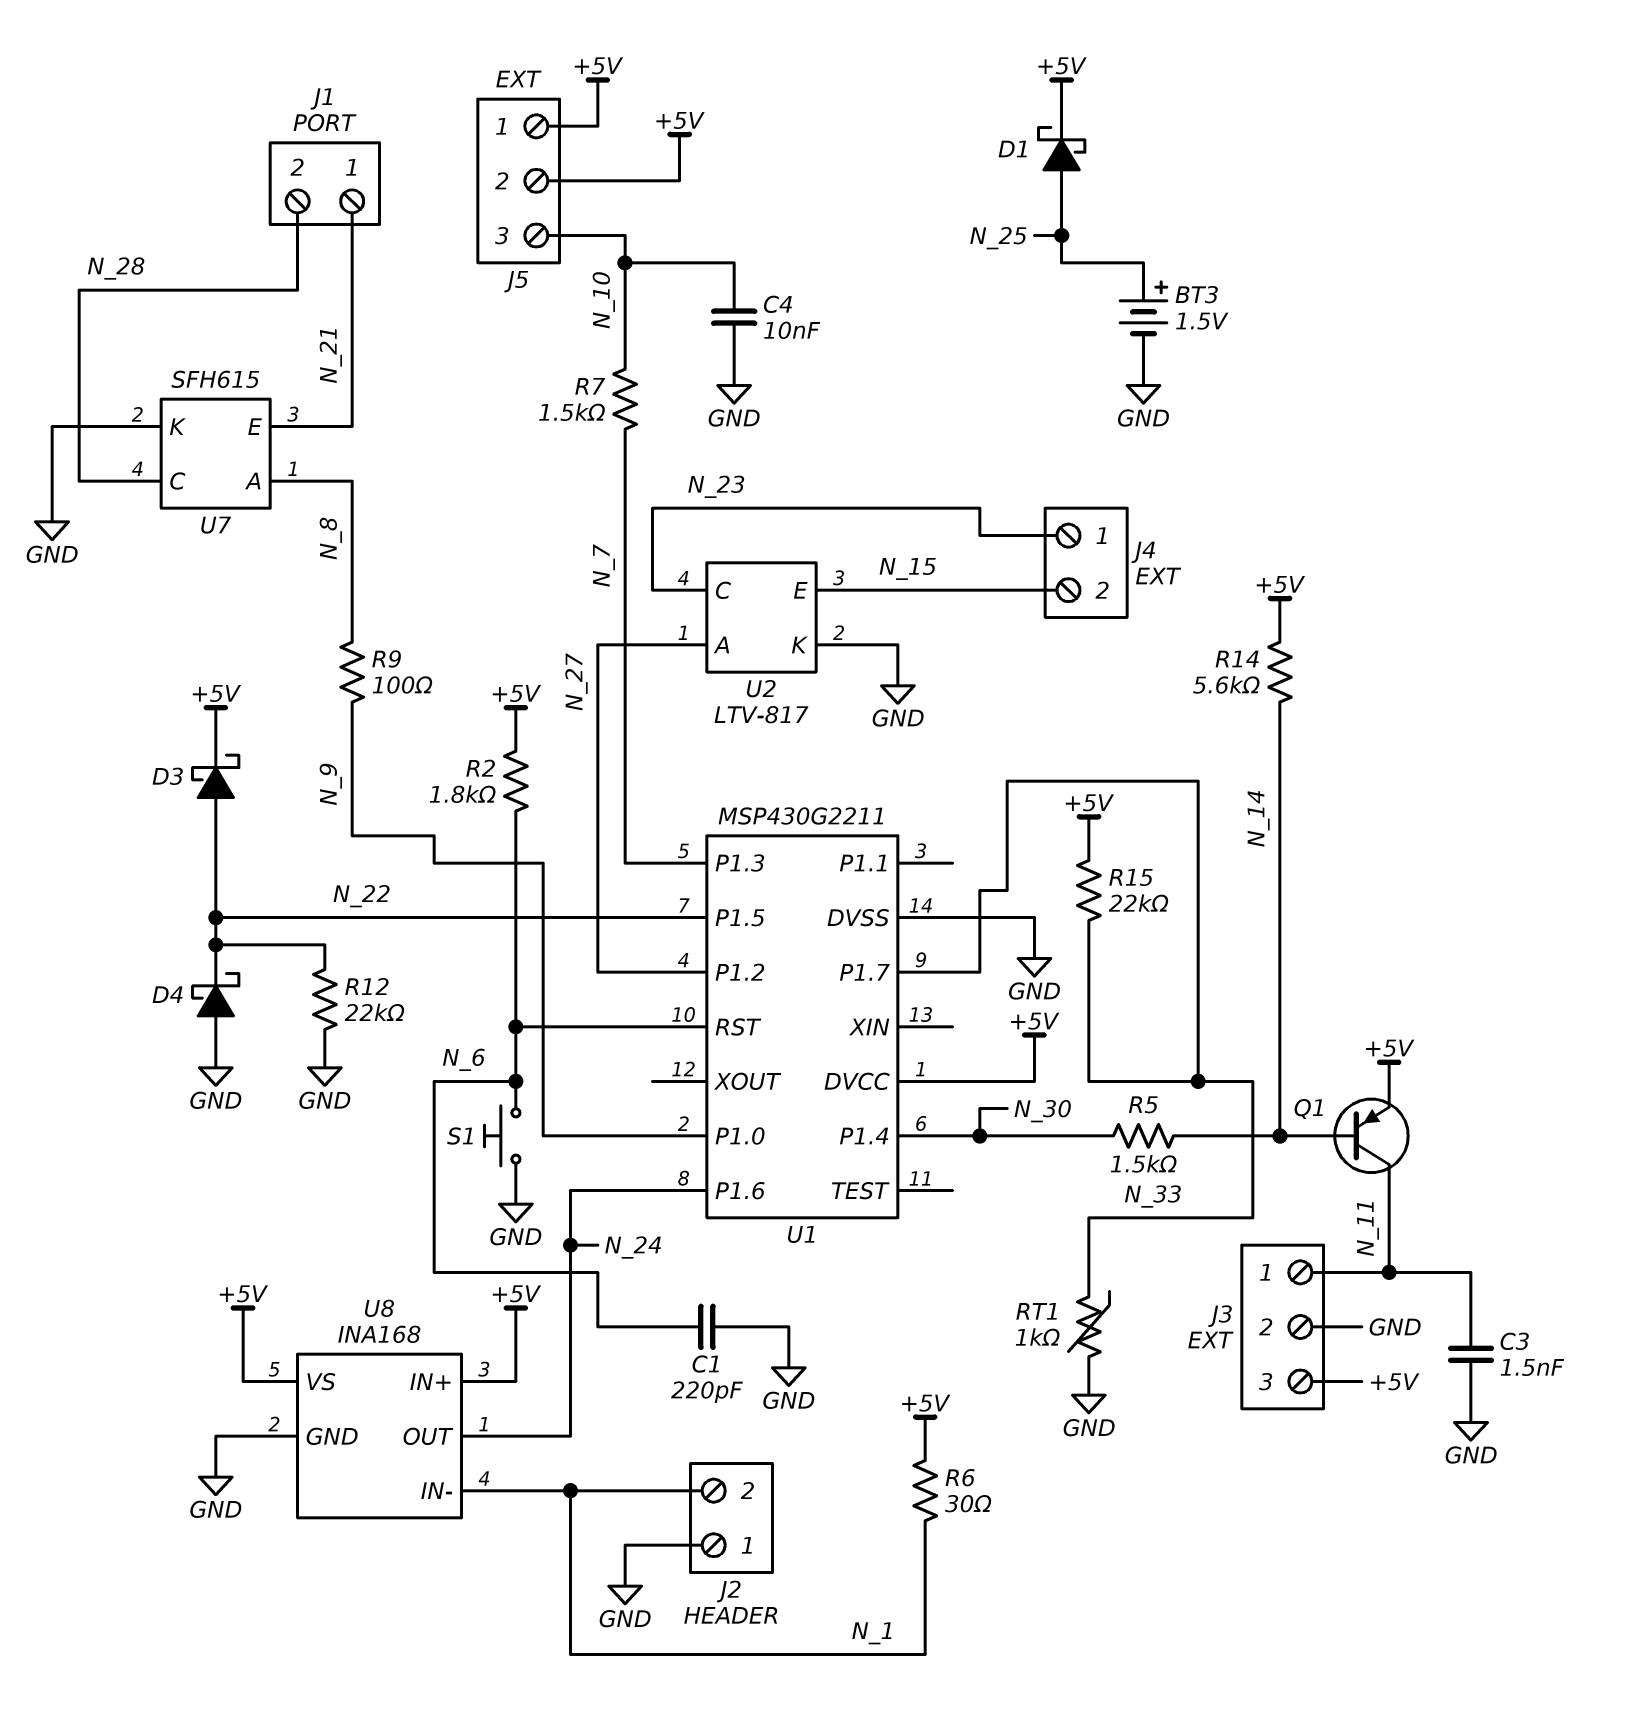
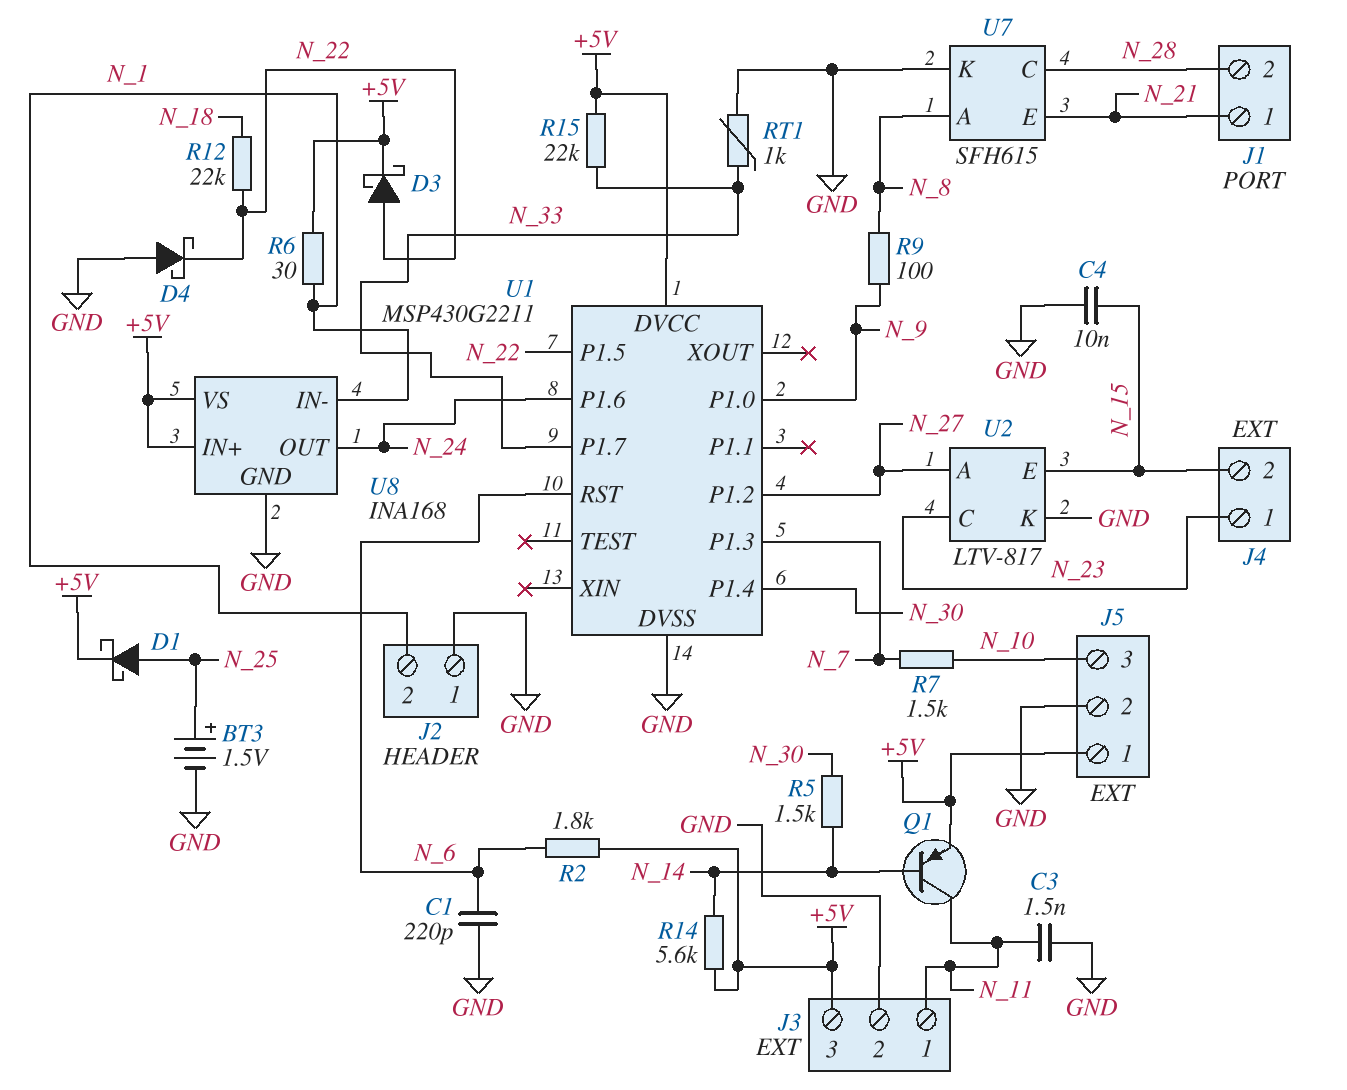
C4: 10nF (GND, N_10) -> 10nF (GND, N_15)
J5 pin 2: +5V -> GND
R12: 22k (GND, N_22) -> 22k (N_18, N_22)
S1: button (GND, N_6) -> none

